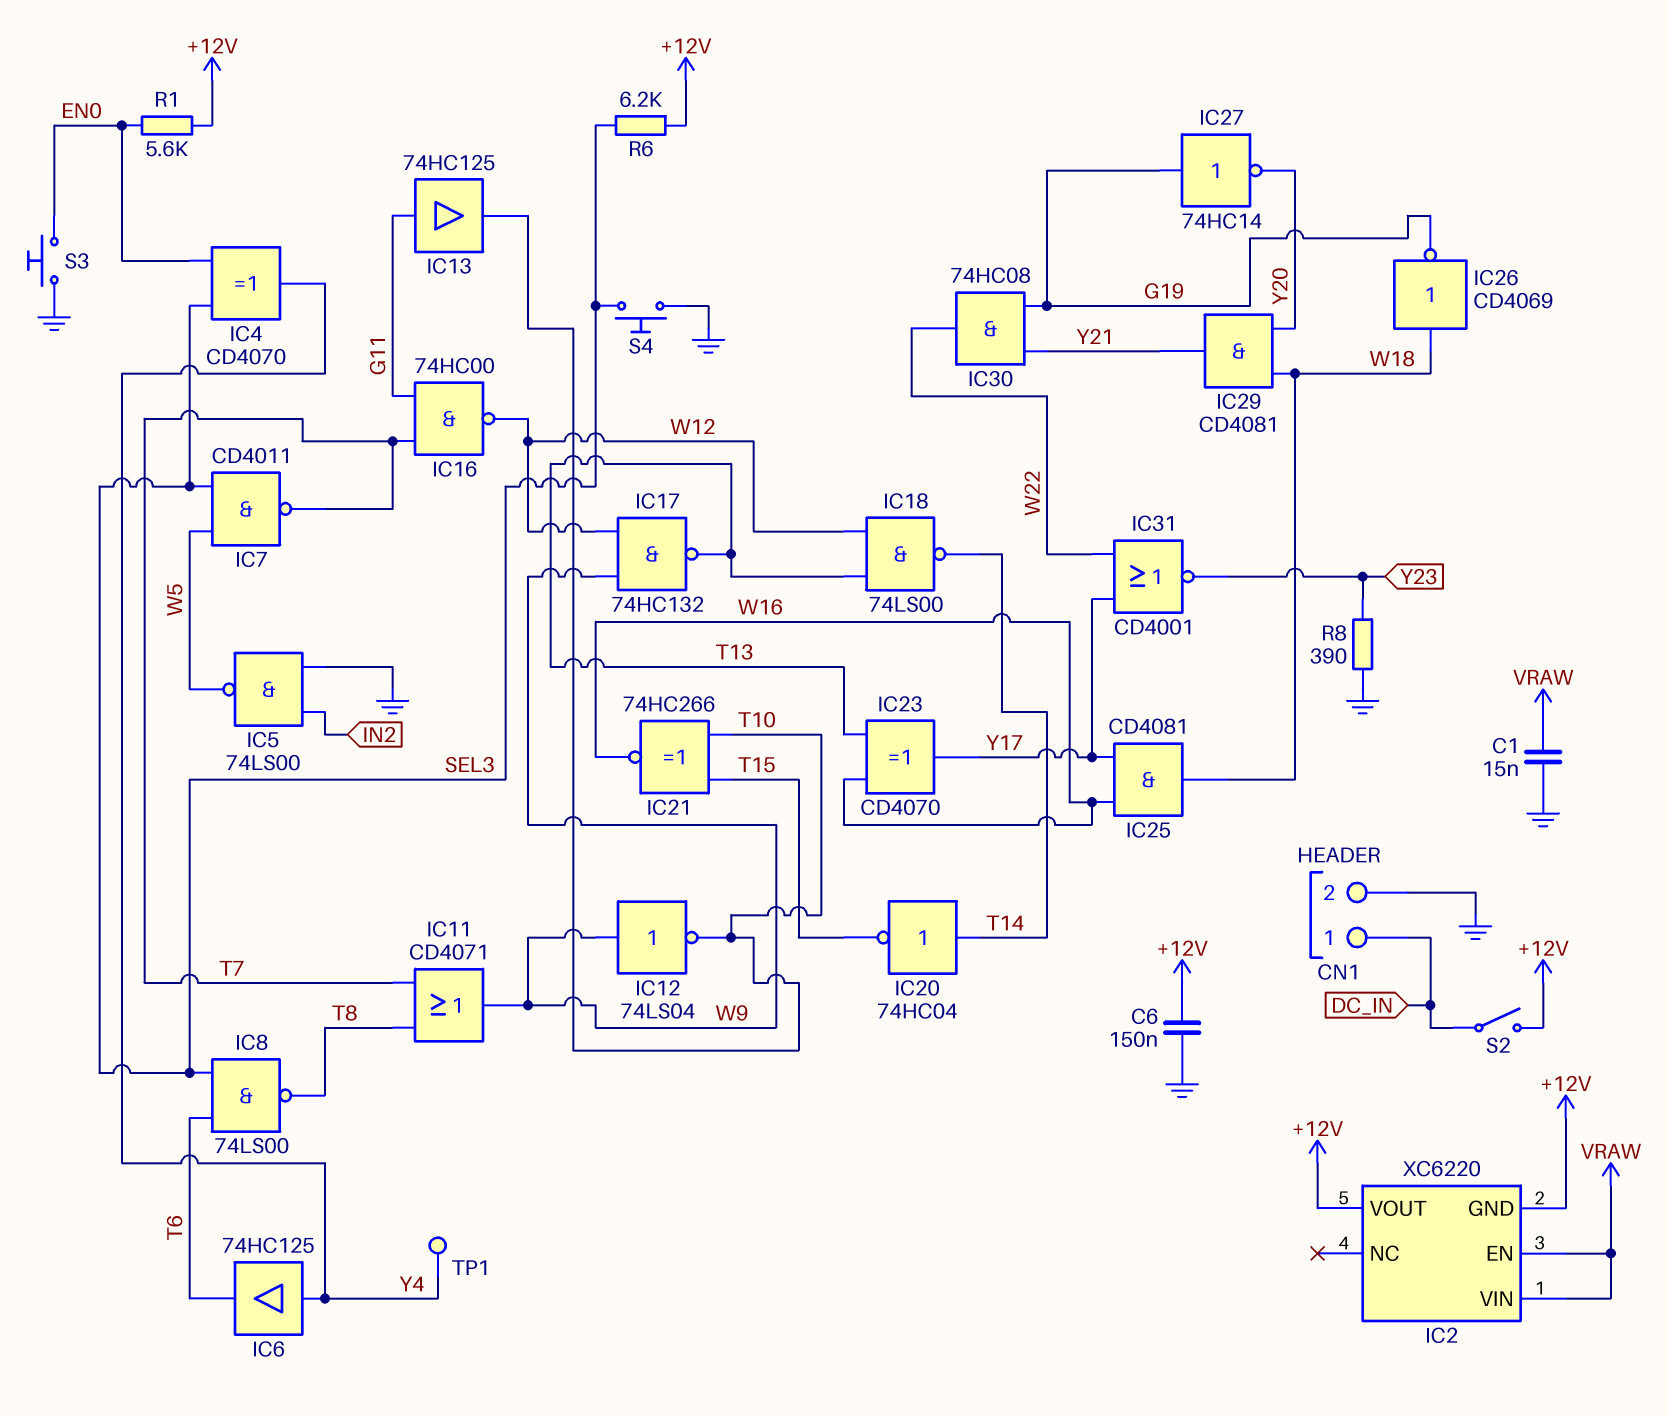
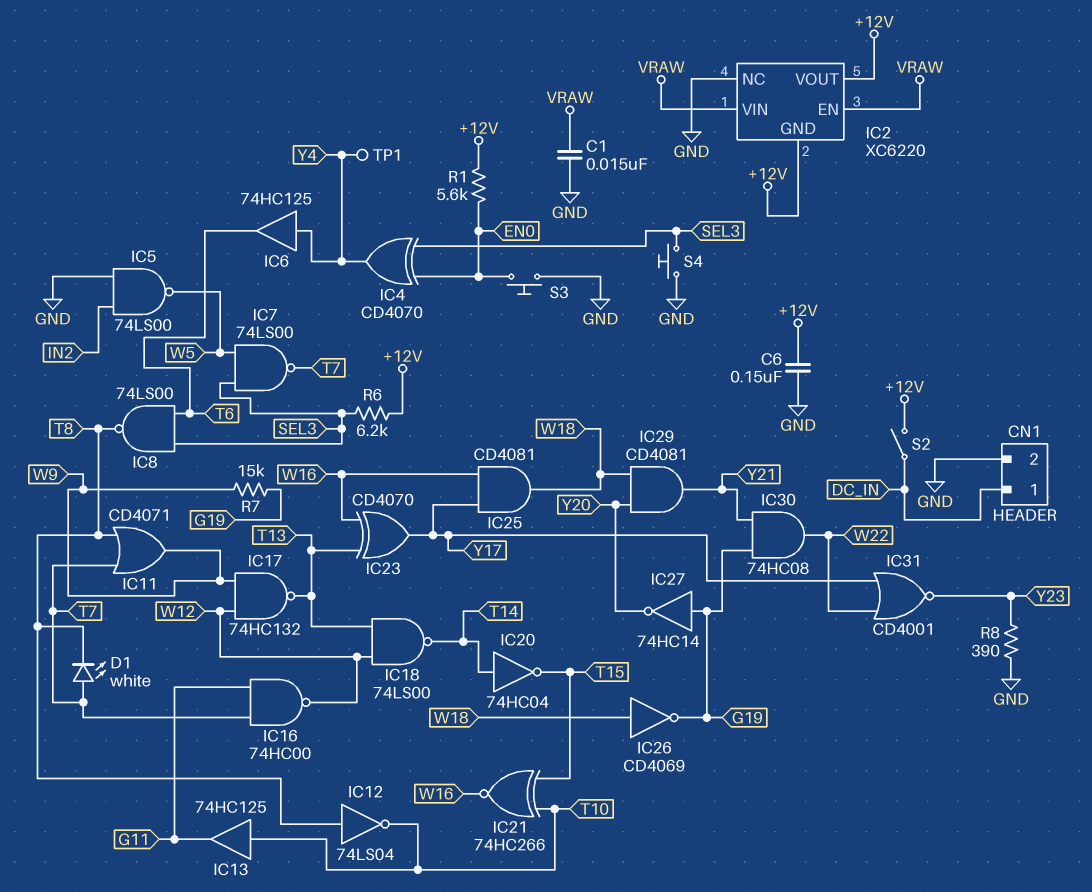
D1: none -> LED white (A T7, K T8)
IC2 pin NC: none -> GND
IC7: NAND CD4011 (in SEL3, in W5, out T7) -> NAND 74LS00 (in SEL3, in W5, out T7)
IC12: NOT 74LS04 (in W9, out T10) -> NOT 74LS04 (in T8, out T10)
IC13: buffer 74HC125 (in G11, out T10) -> buffer 74HC125 (in T10, out G11)
R7: none -> 15k (G19, W9)

